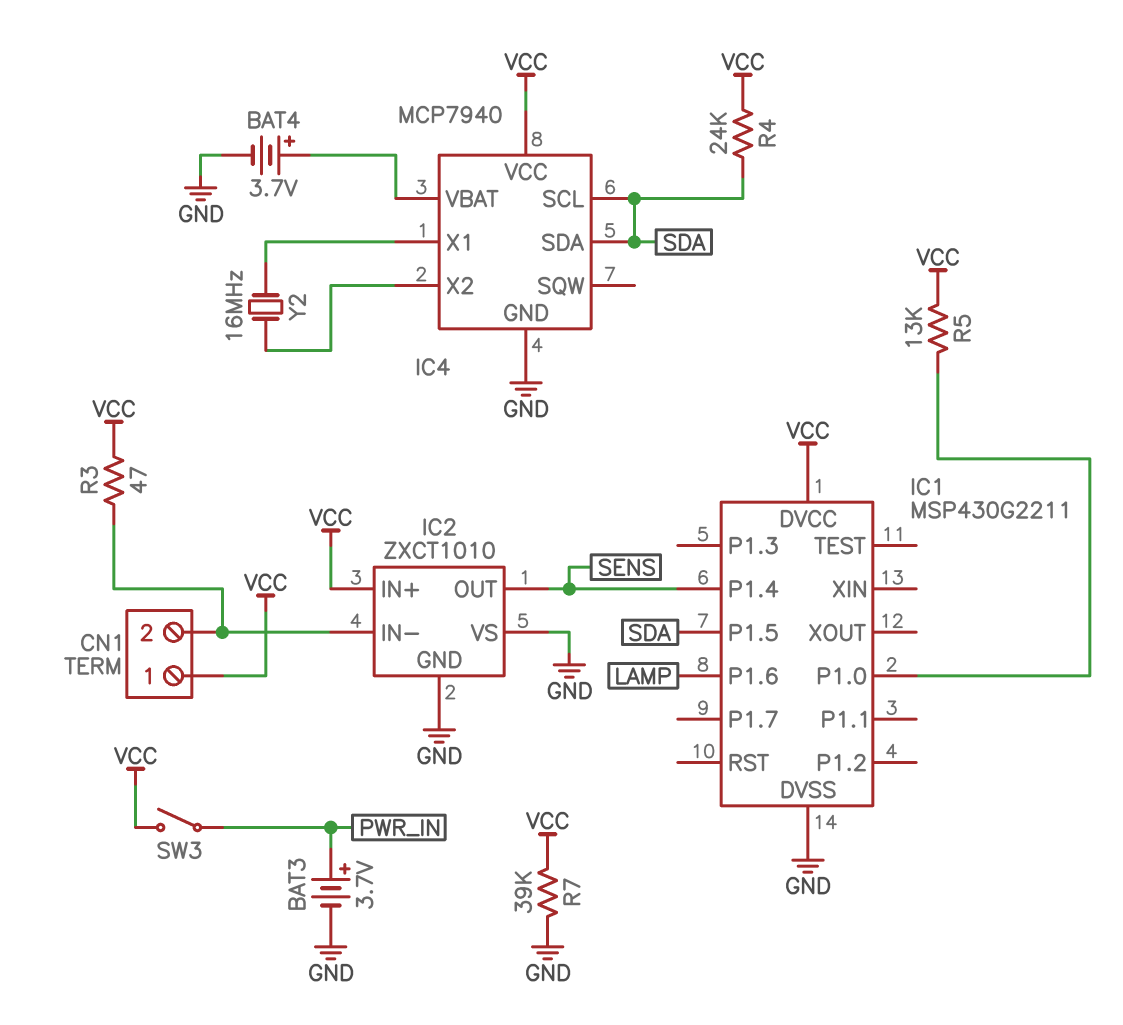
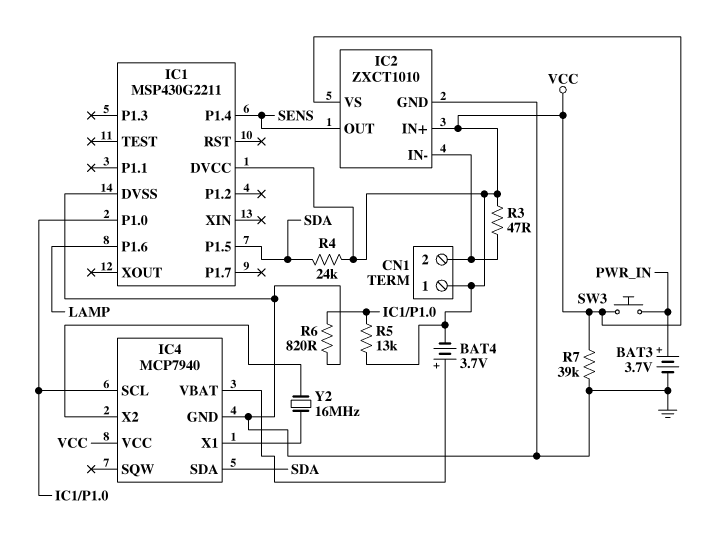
BAT4: 3.7V (plus IC4/VBAT, minus GND) -> 3.7V (plus IC4/VBAT, minus VCC)
IC2 pin VS: GND -> VCC
IC4 pin SCL: SDA -> IC1/P1.0
R6: none -> 820 (GND, IC1/P1.0)
SW3: switch (PWR_IN, VCC) -> button (PWR_IN, VCC)

